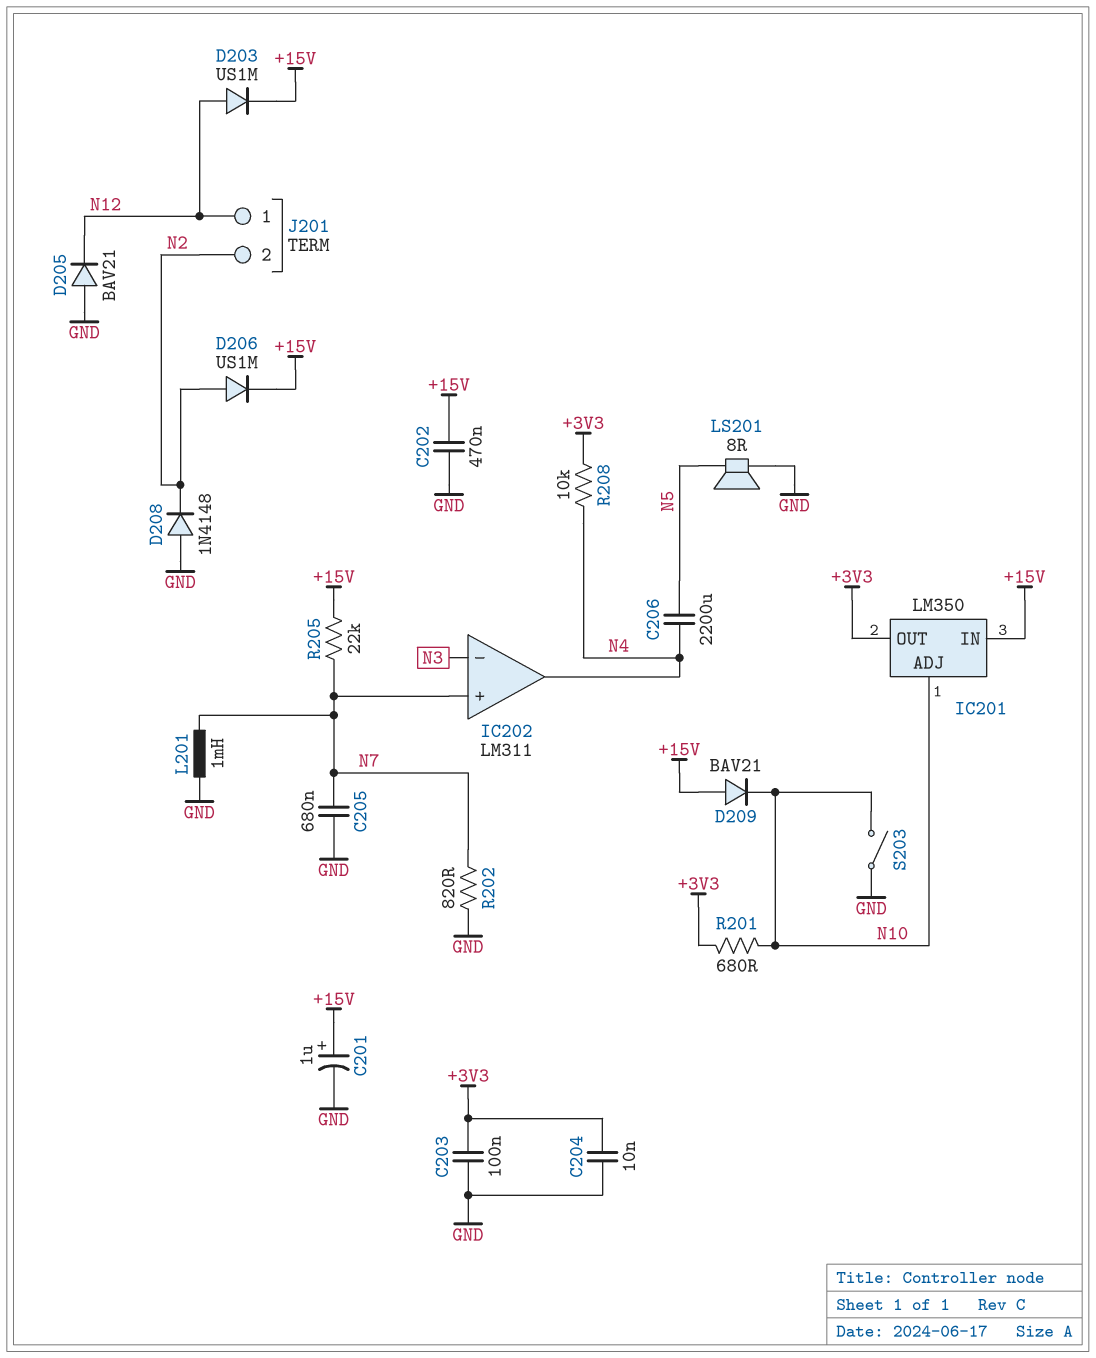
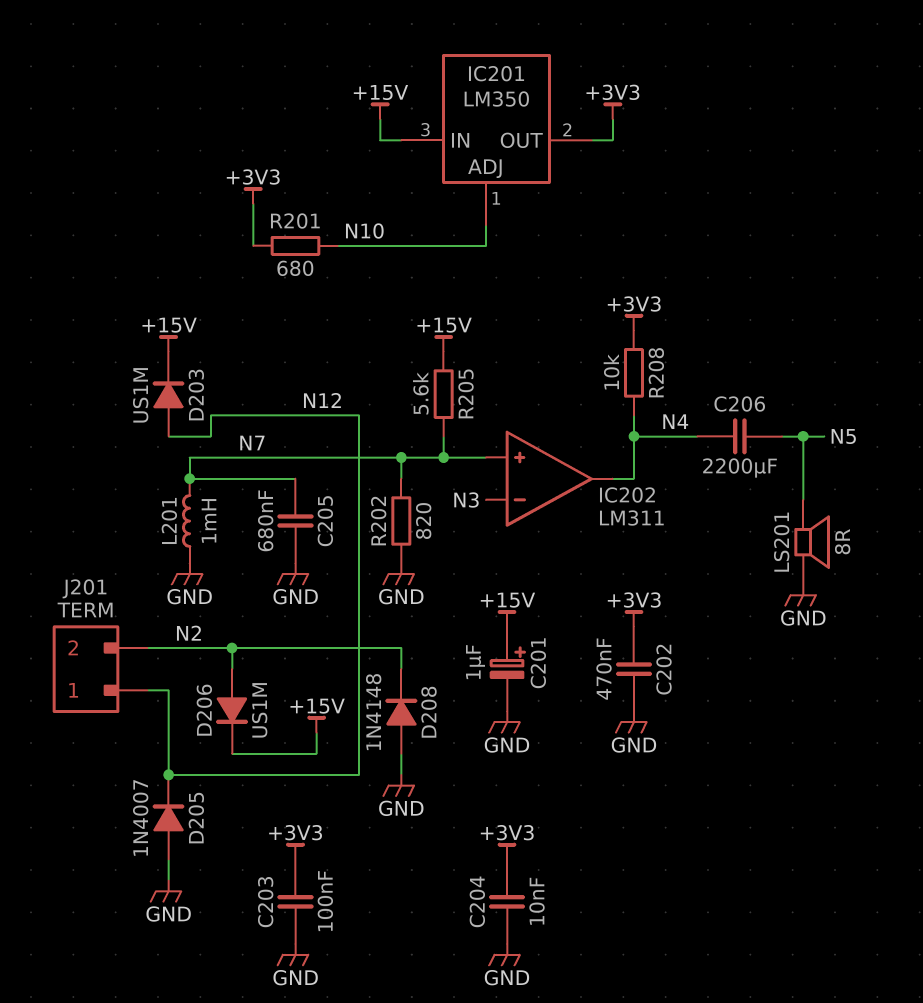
C202: 470nF (+15V, GND) -> 470nF (+3V3, GND)
D205: diode BAV21 (A GND, K N12) -> diode 1N4007 (A GND, K N12)
D209: diode BAV21 (A +15V, K N10) -> none
R205: 22k (+15V, N7) -> 5.6k (+15V, N7)
S203: switch (GND, N10) -> none

